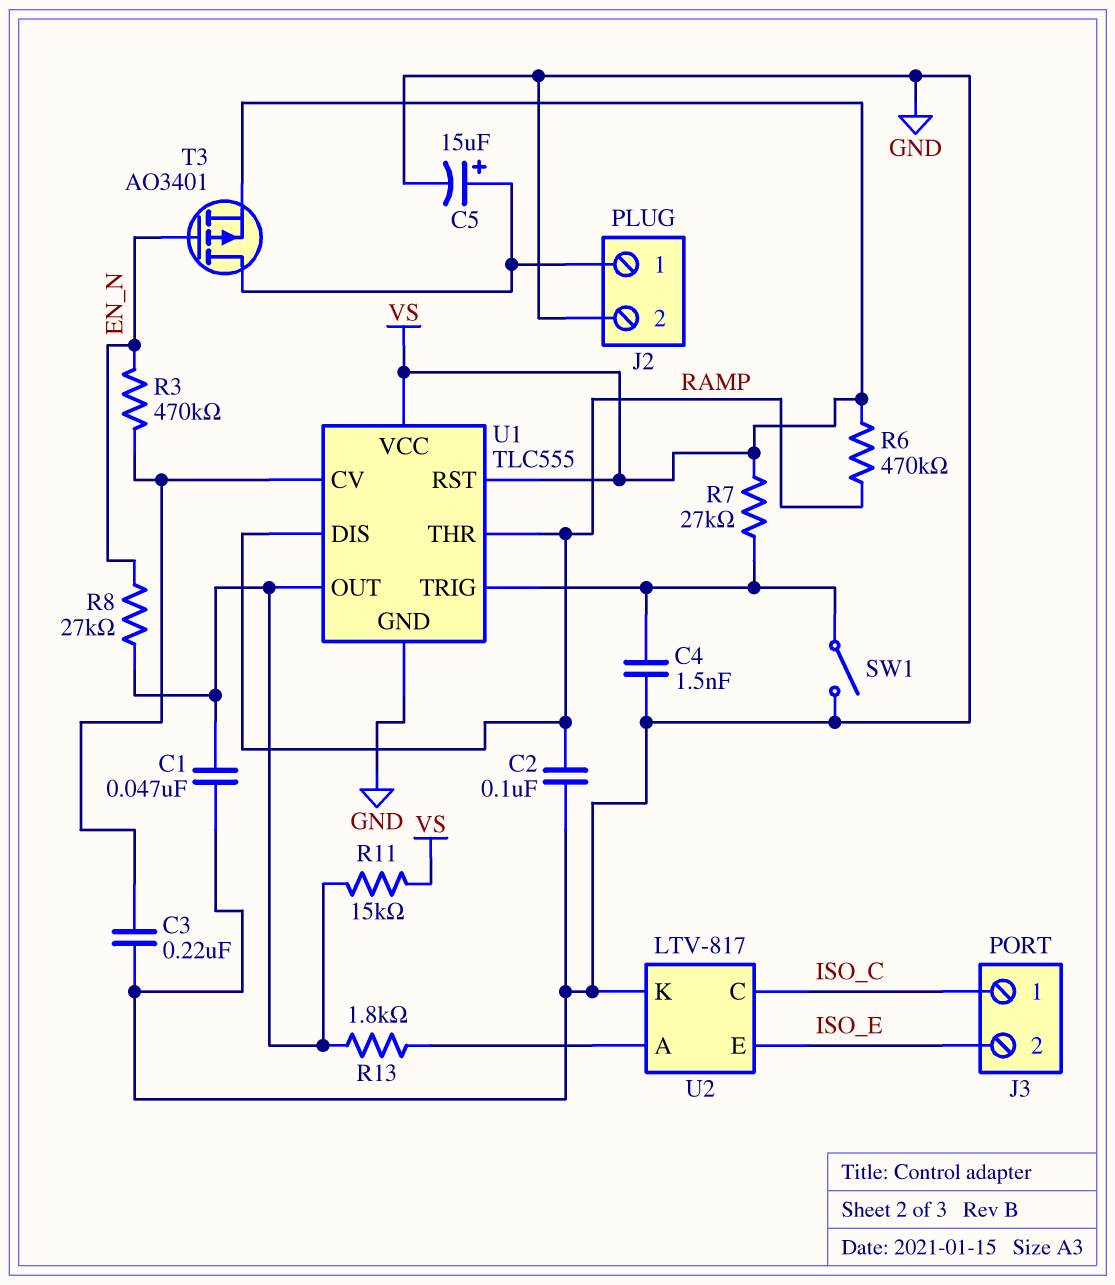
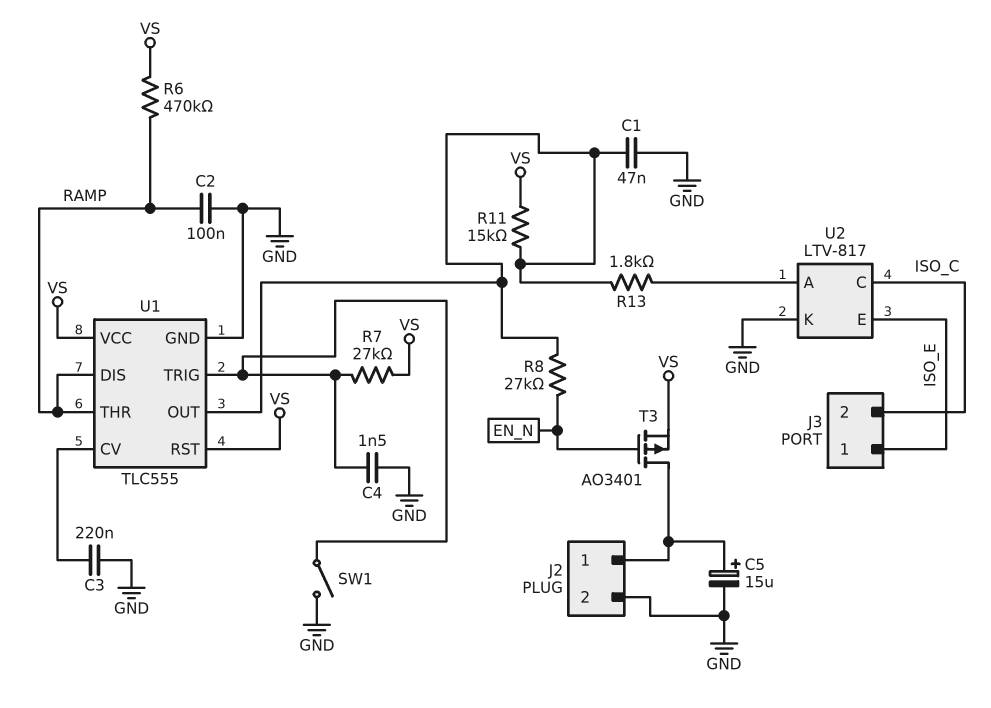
J3 pin 1: ISO_C -> ISO_E
J3 pin 2: ISO_E -> ISO_C
R3: 470k (EN_N, U1/CV) -> none

